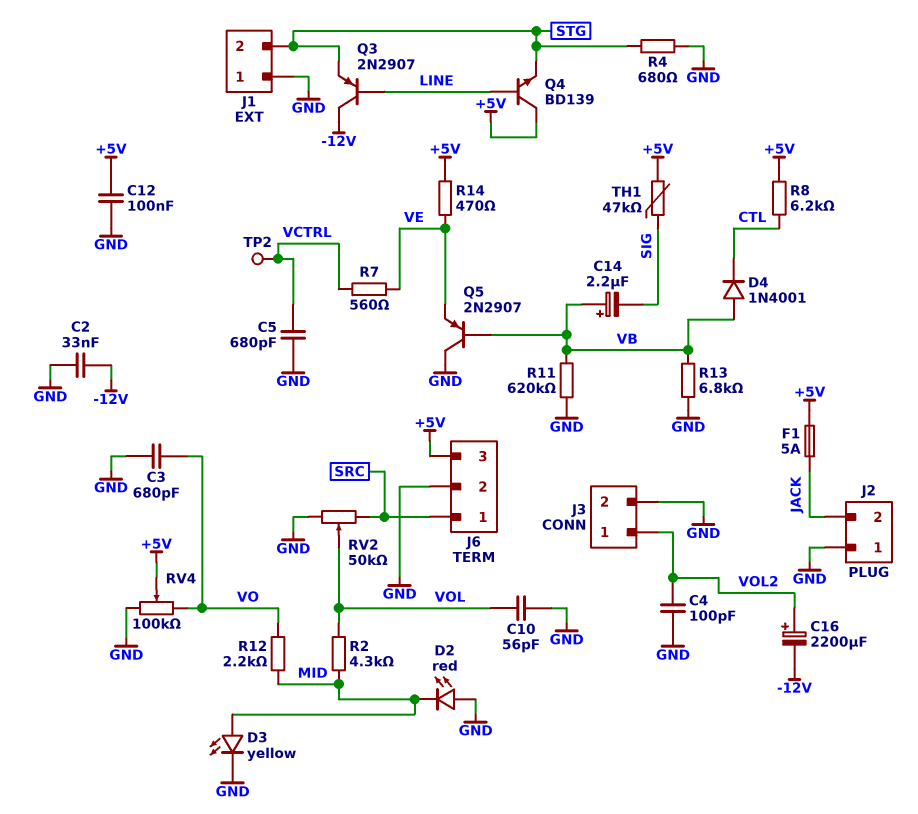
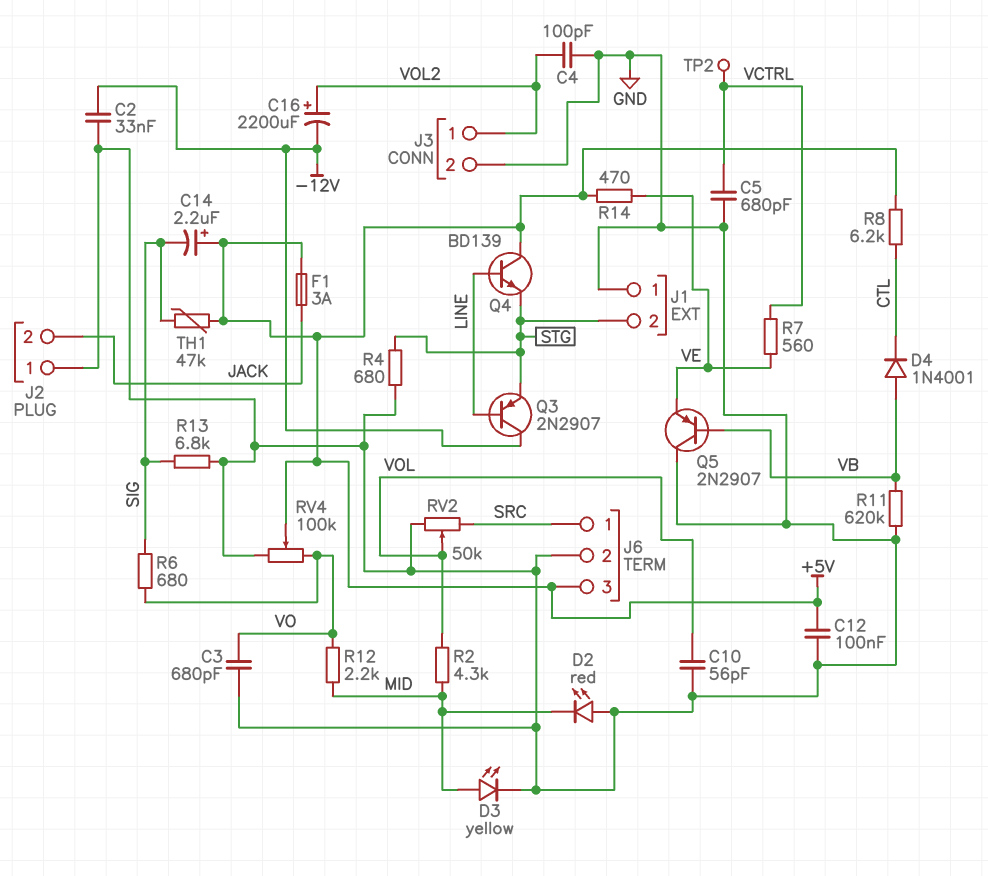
C14: 2.2uF (plus VB, minus SIG) -> 2.2uF (plus +5V, minus SIG)
F1: 5A (+5V, JACK) -> 3A (+5V, JACK)
R6: none -> 680 (SIG, VO)
R13: 6.8k (GND, VB) -> 6.8k (GND, SIG)

